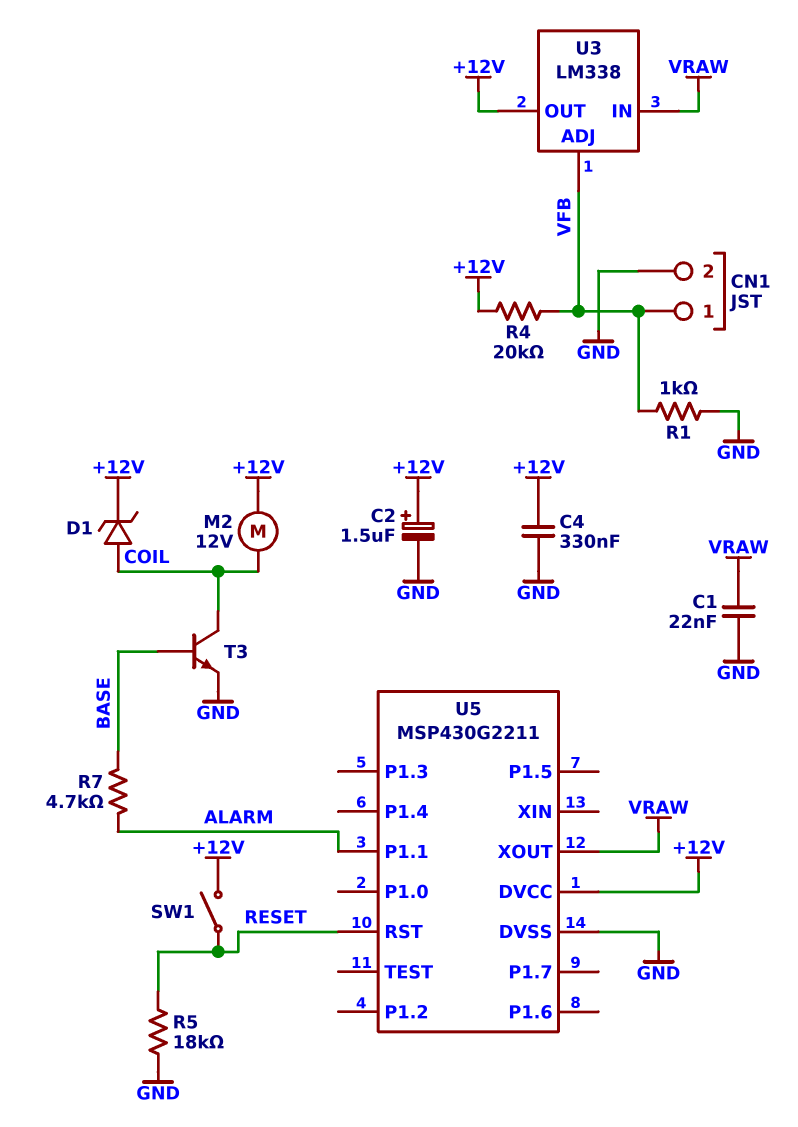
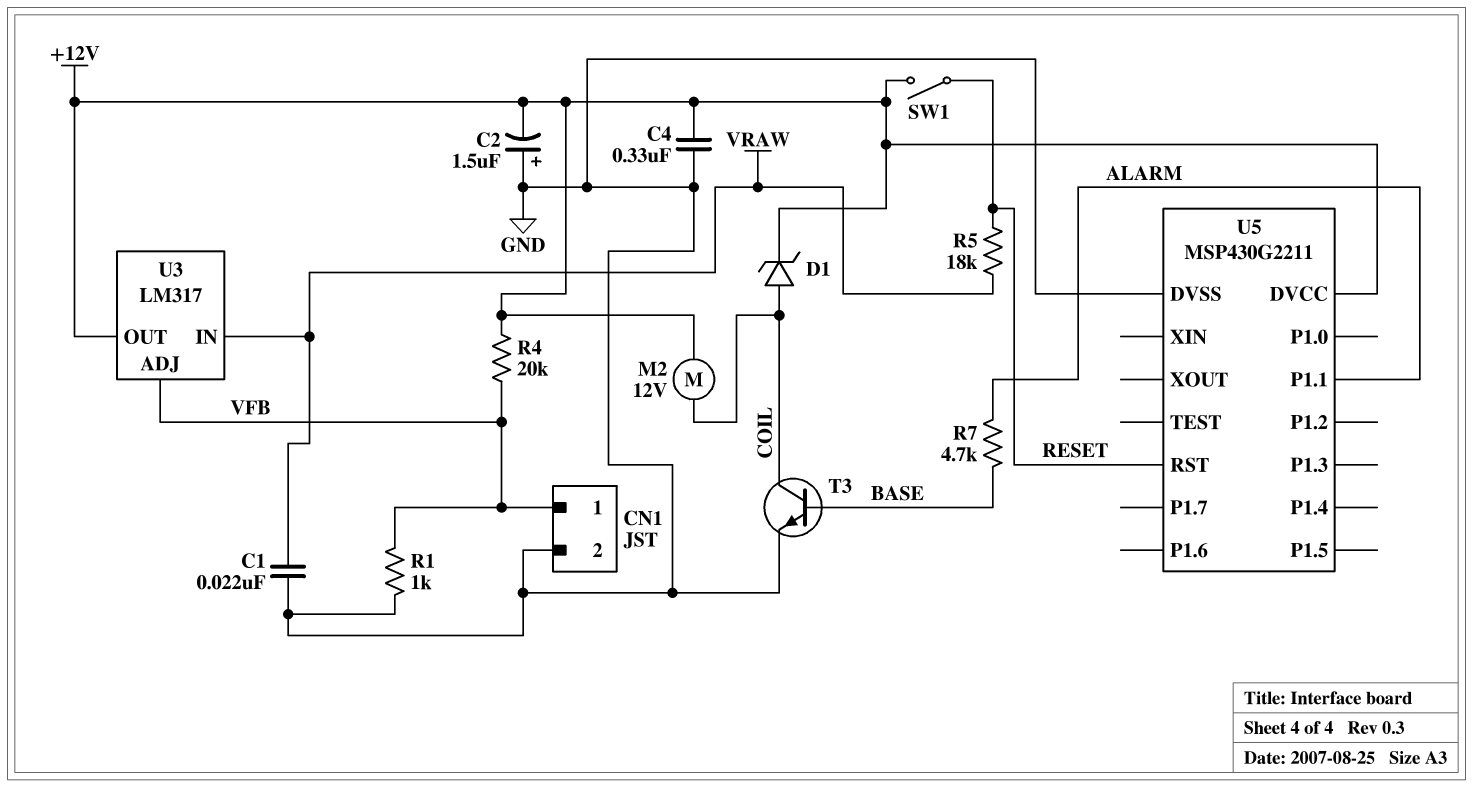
C2: 1.5uF (plus +12V, minus GND) -> 1.5uF (plus GND, minus +12V)
R5: 18k (GND, RESET) -> 18k (RESET, VRAW)
U3: LM338 -> LM317
U5 pin XOUT: VRAW -> none

